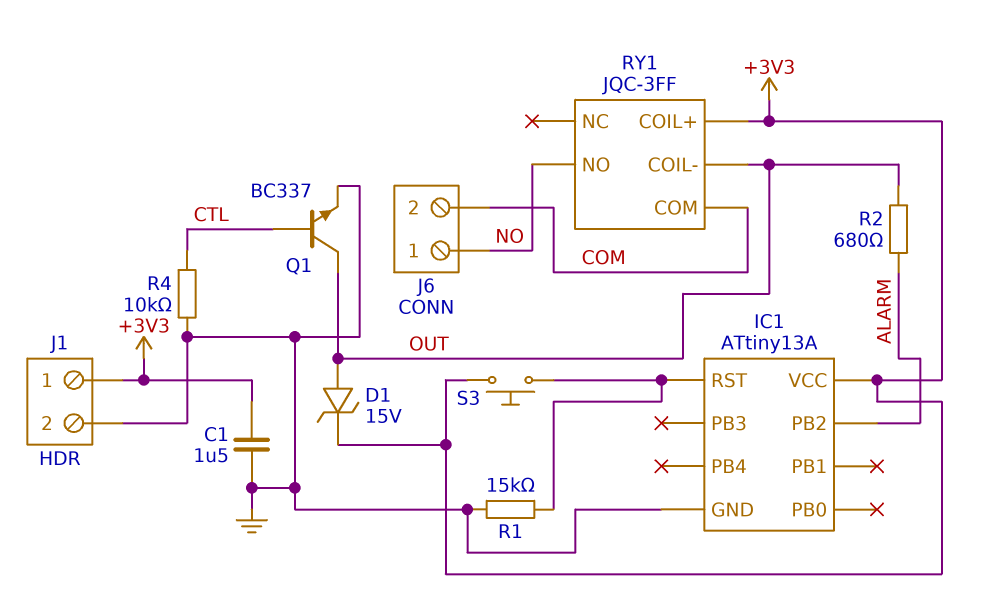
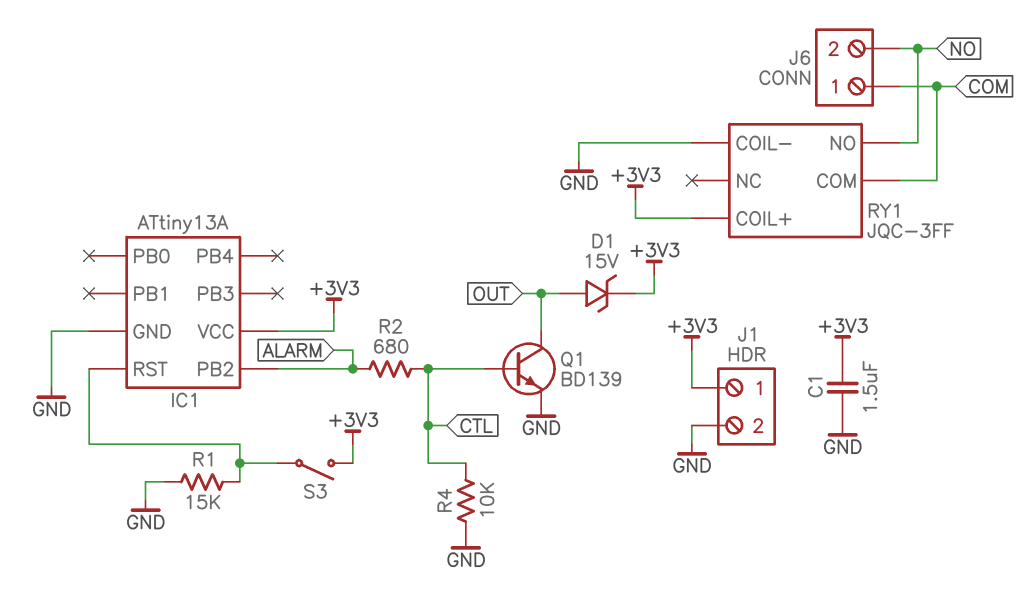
J6 pin 1: NO -> COM
J6 pin 2: COM -> NO
Q1: NPN BC337 (B CTL, C OUT, E GND) -> NPN BD139 (B CTL, C OUT, E GND)
R2: 680 (ALARM, OUT) -> 680 (ALARM, CTL)
RY1 pin COIL-: OUT -> GND
S3: button (+3V3, IC1/RST) -> switch (+3V3, IC1/RST)

